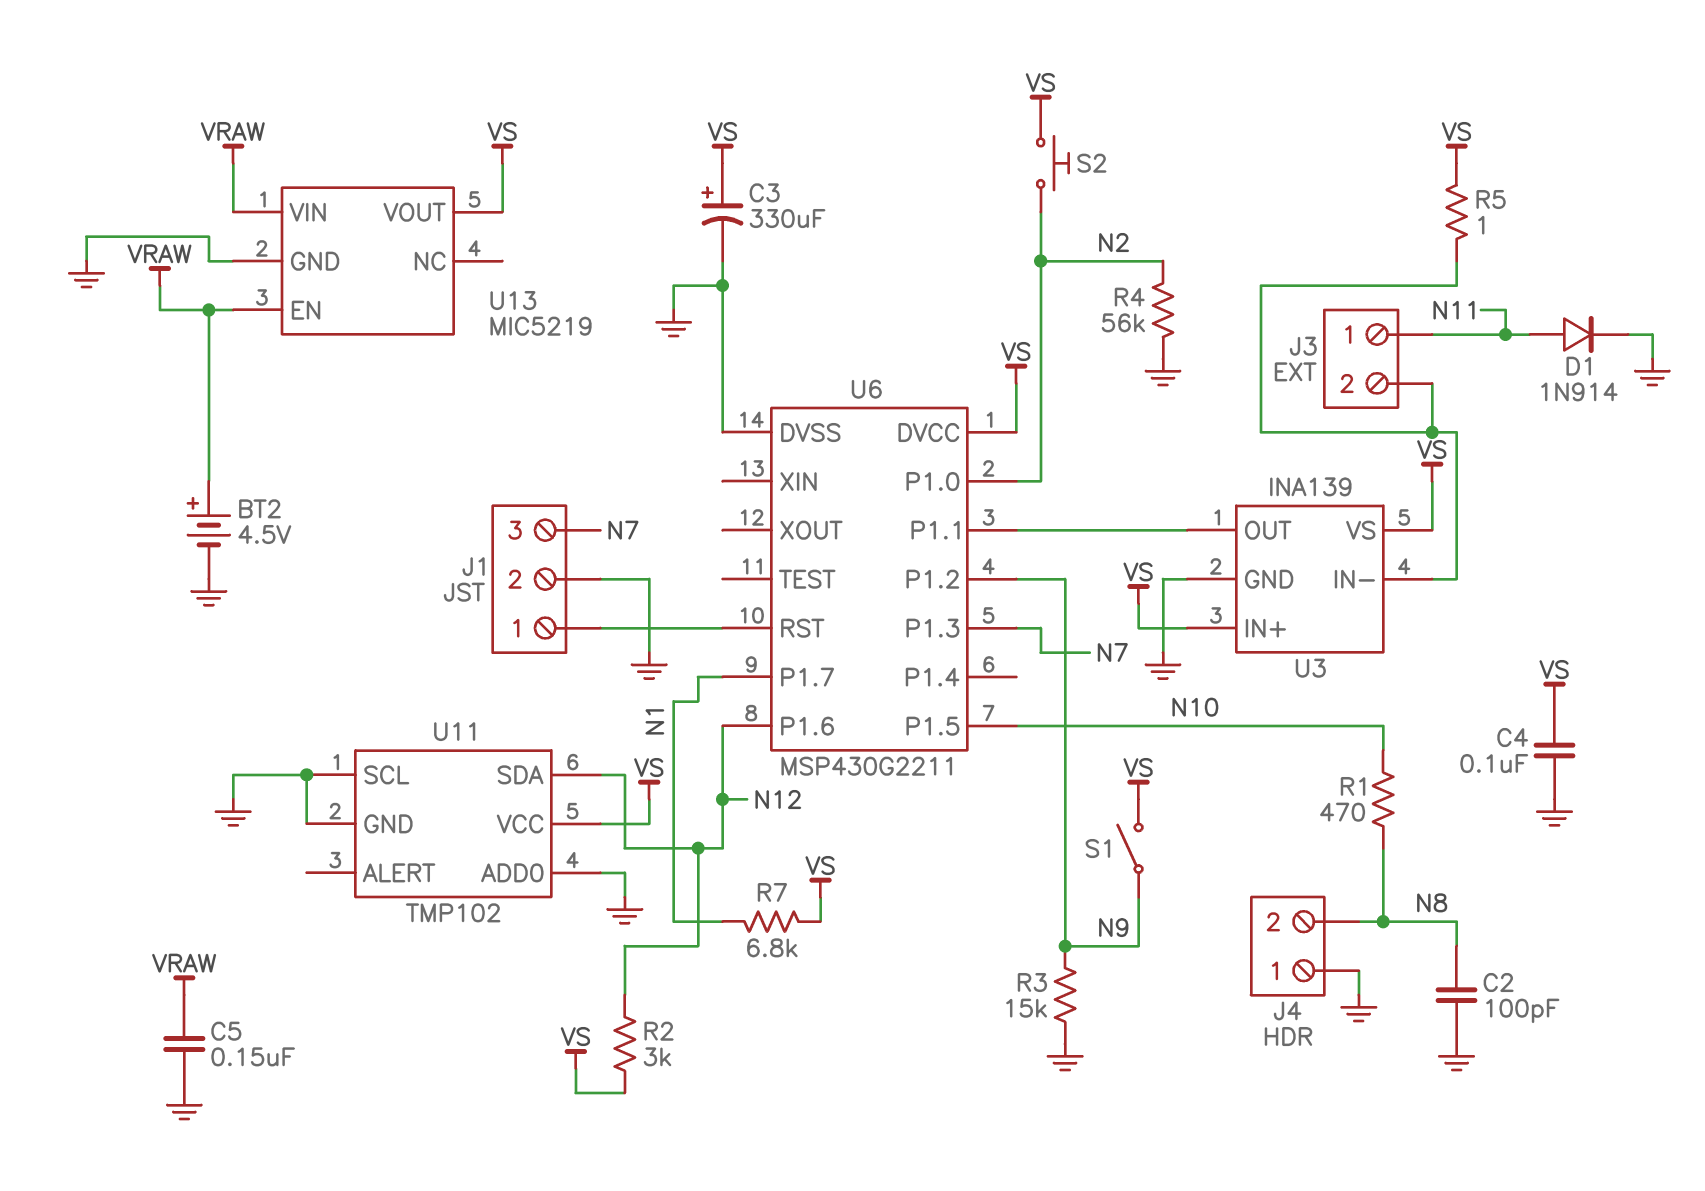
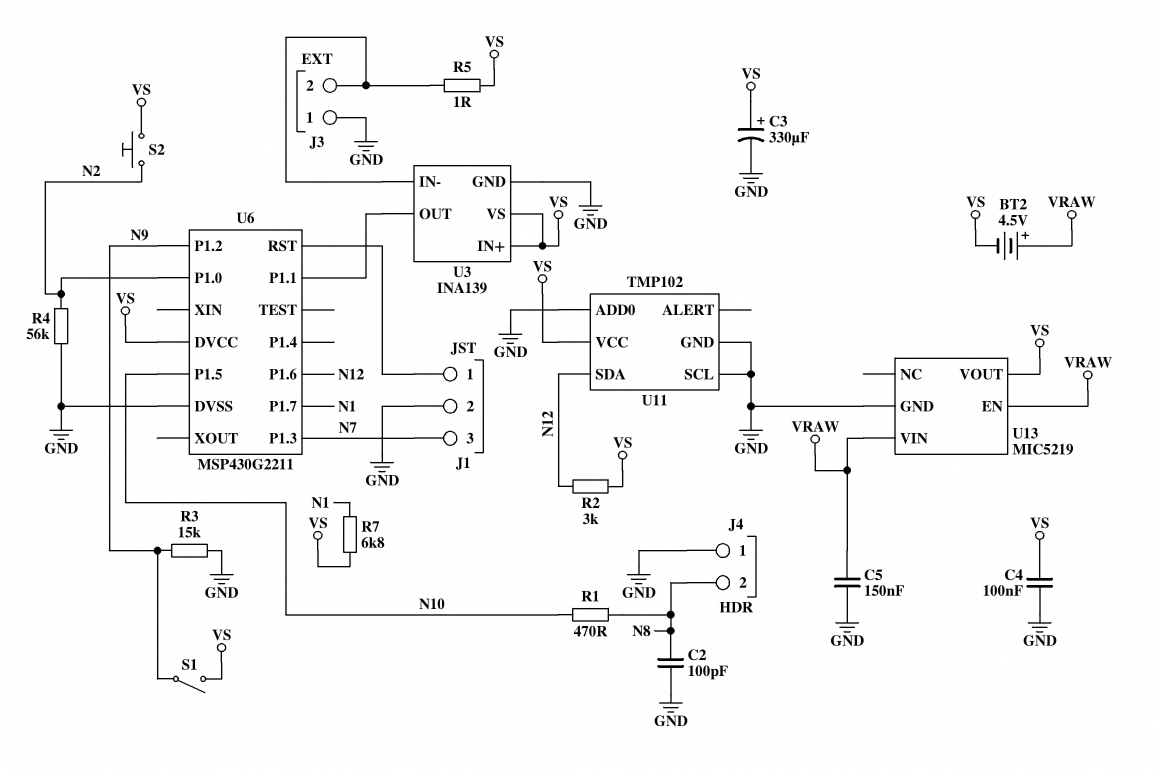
BT2: 4.5V (plus VRAW, minus GND) -> 4.5V (plus VRAW, minus VS)
D1: diode 1N914 (A N11, K GND) -> none
J3 pin 1: N11 -> GND

